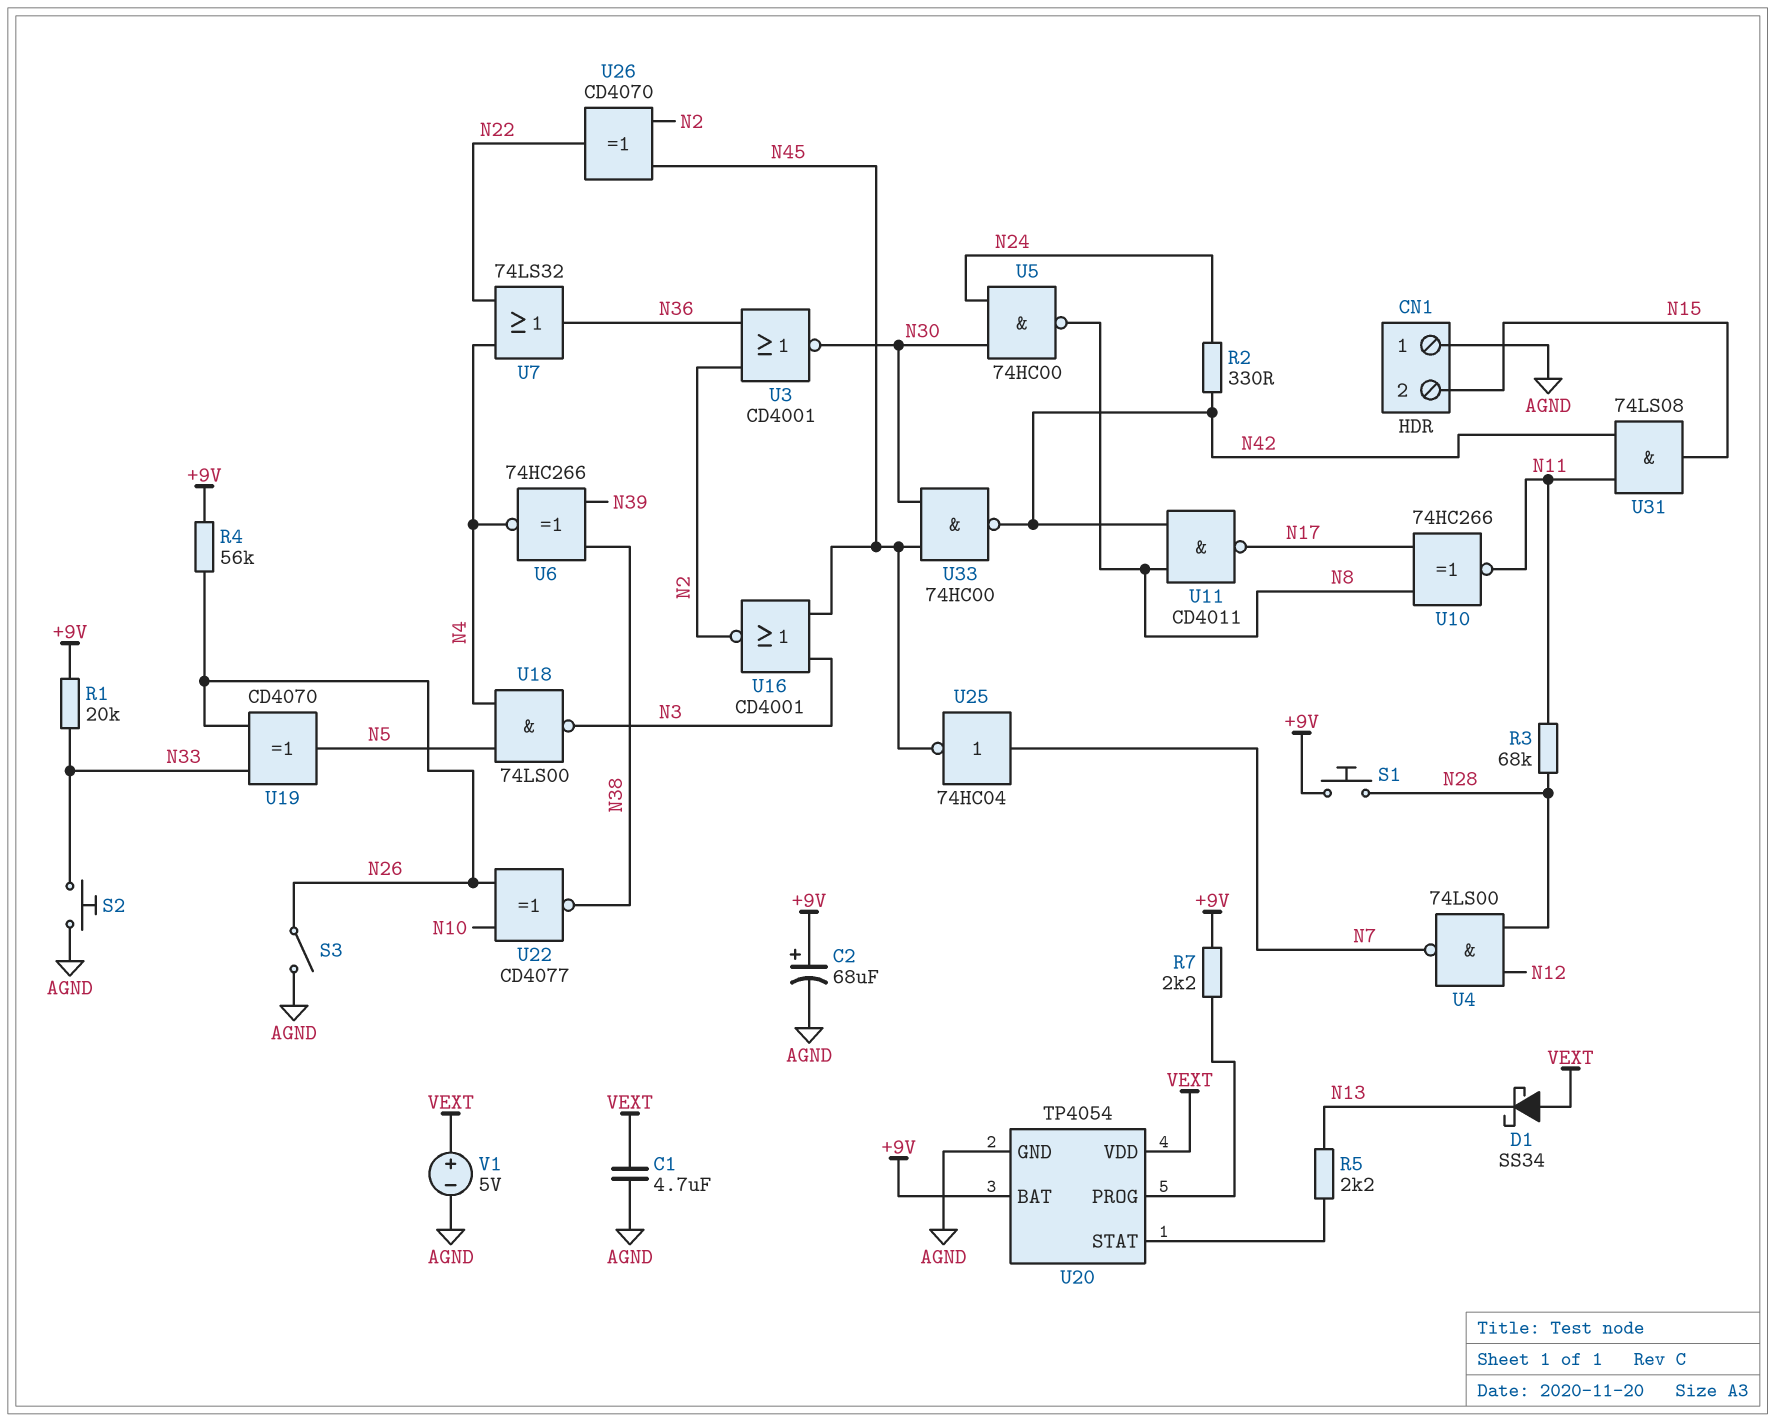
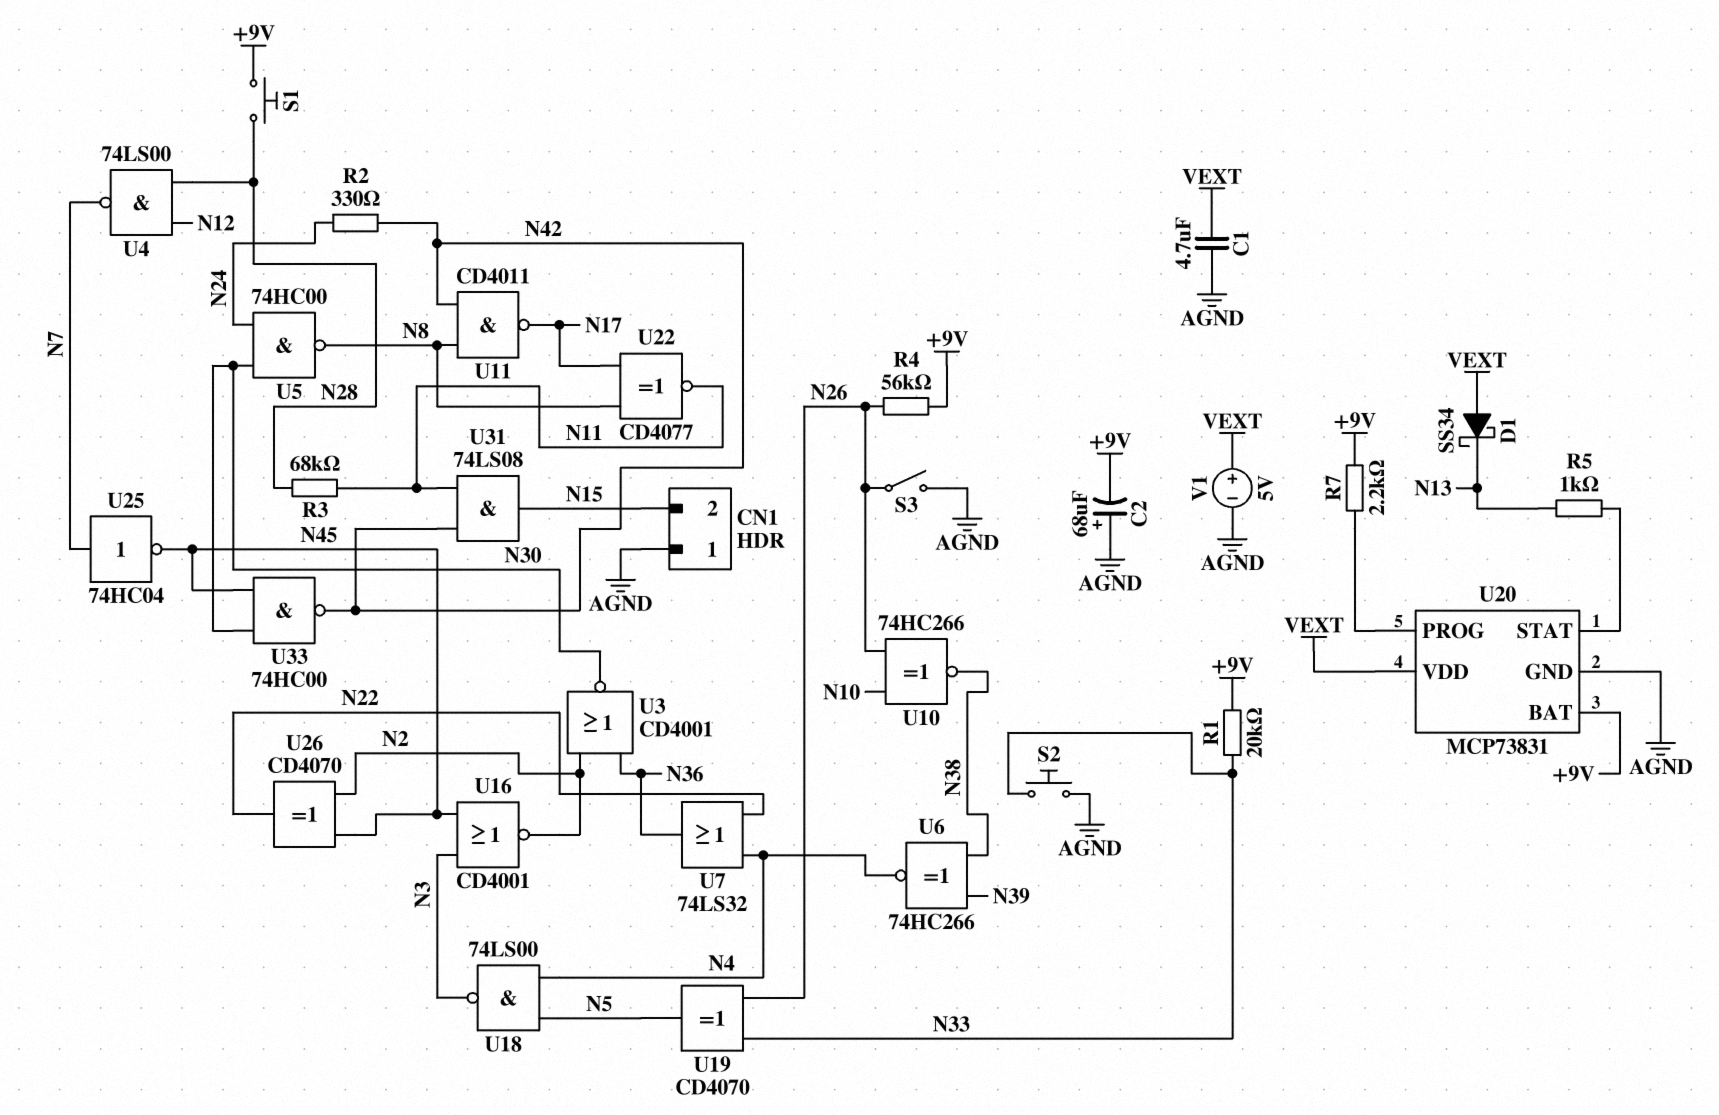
C2: 68uF (plus +9V, minus AGND) -> 68uF (plus AGND, minus +9V)
R5: 2.2k (N13, U20/STAT) -> 1k (N13, U20/STAT)
U10: XNOR 74HC266 (in N8, in N17, out N11) -> XNOR 74HC266 (in N10, in N26, out N38)
U20: TP4054 -> MCP73831
U22: XNOR CD4077 (in N10, in N26, out N38) -> XNOR CD4077 (in N8, in N17, out N11)

